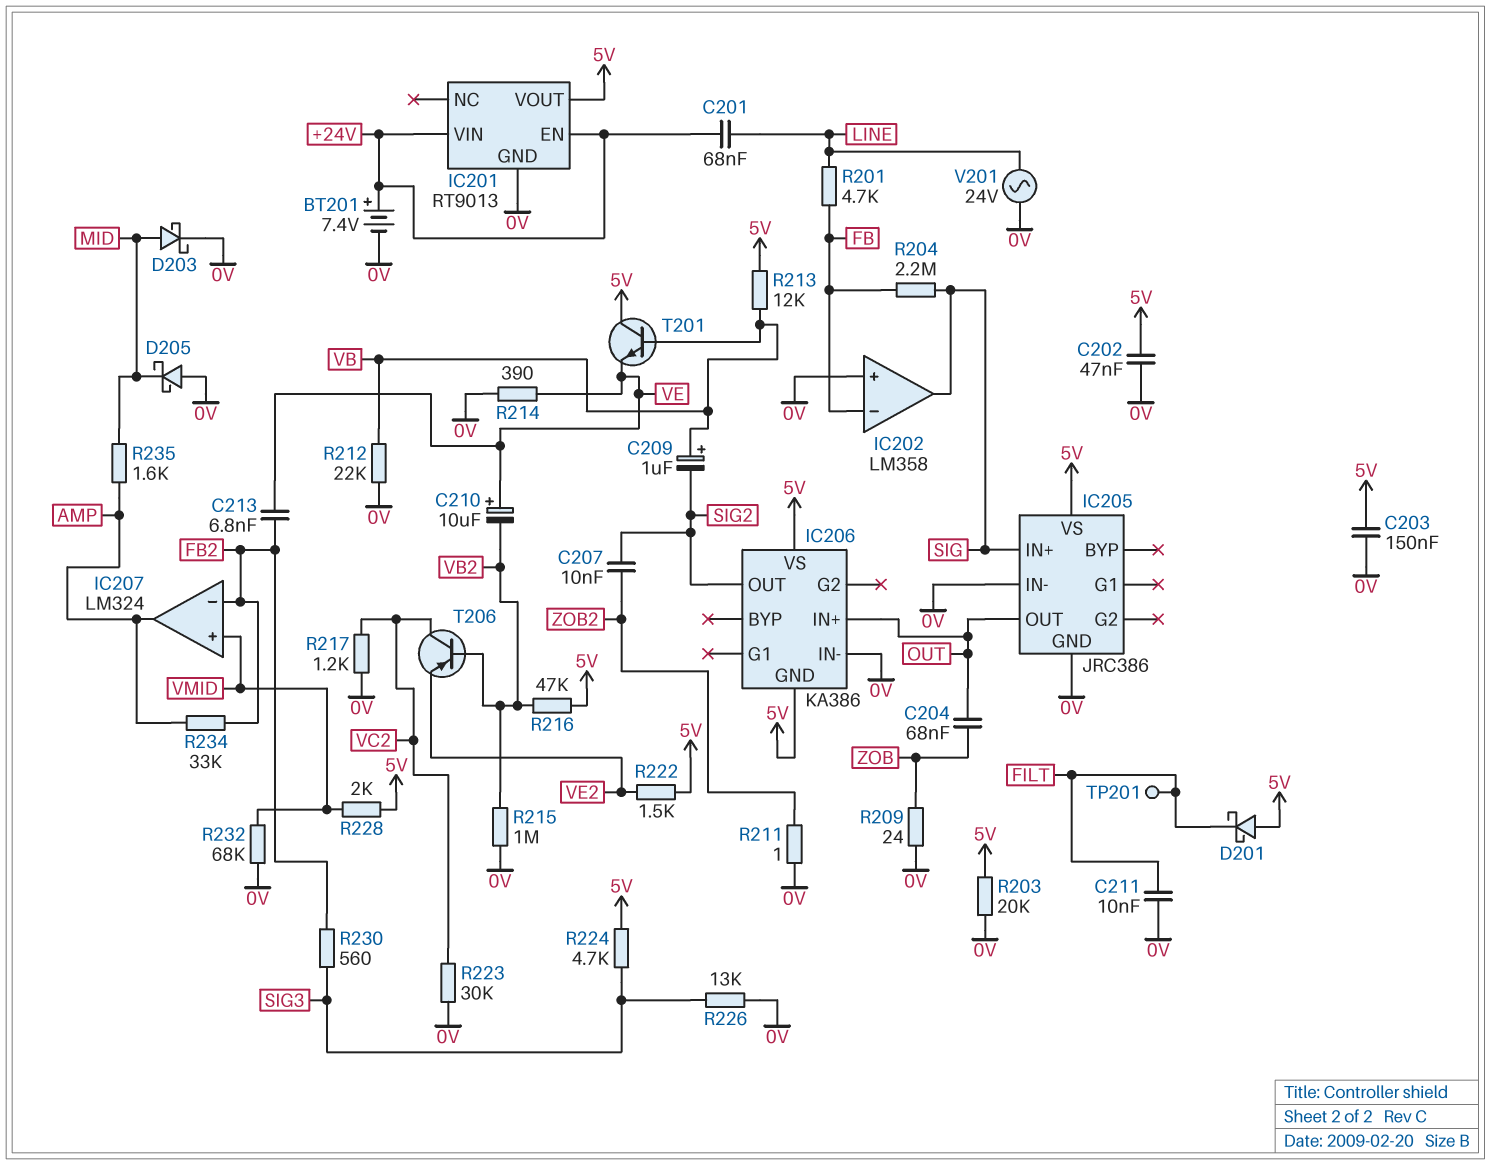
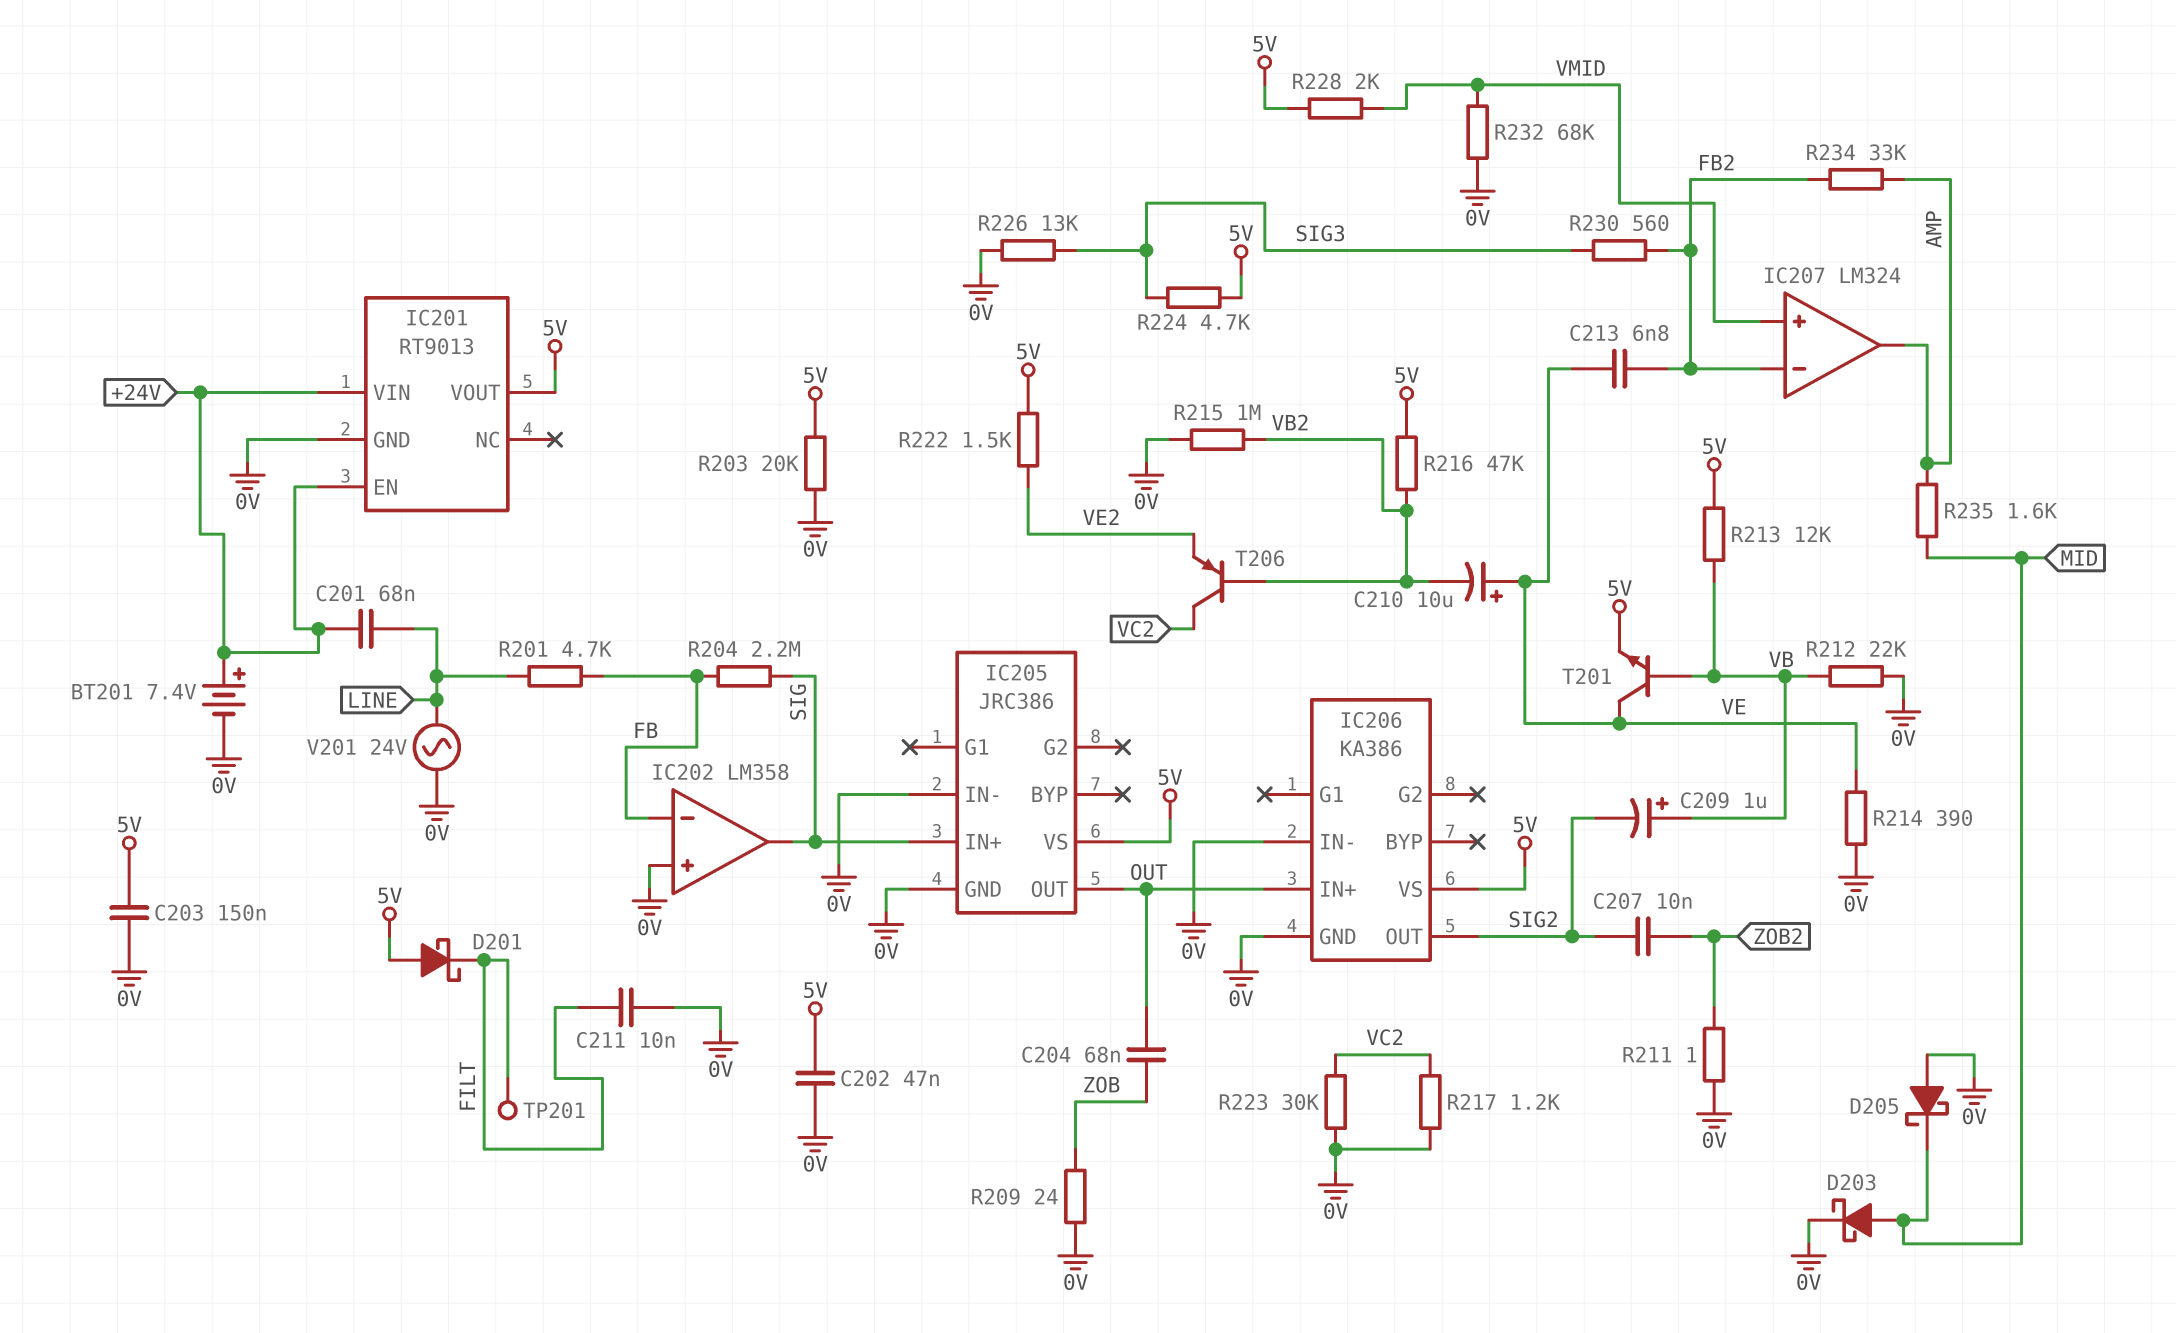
IC206 pin GND: 5V -> 0V
T201: NPN (B VB, C 5V, E VE) -> NPN (B VB, C VE, E 5V)

